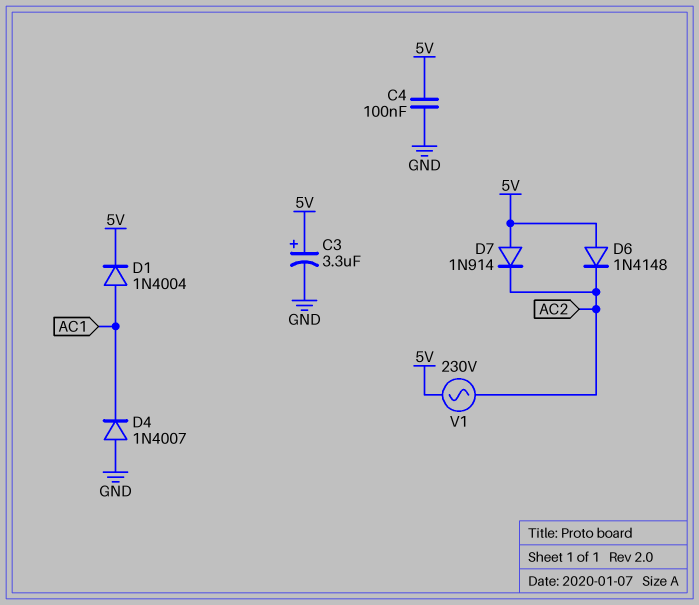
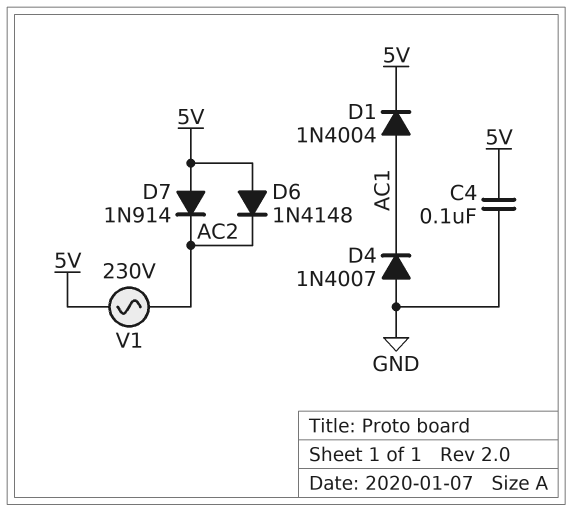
C3: 3.3uF (plus 5V, minus GND) -> none

